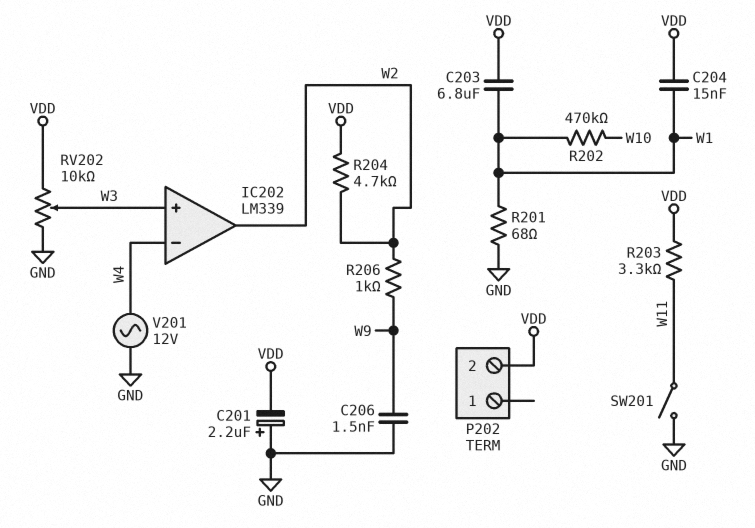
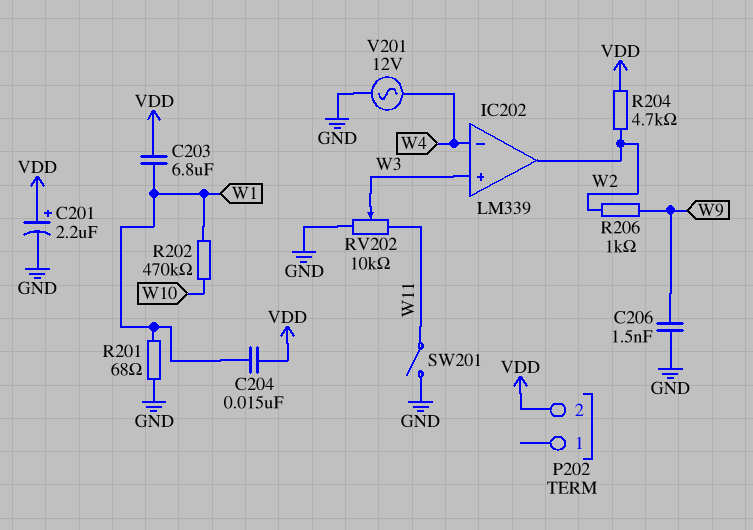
C201: 2.2uF (plus GND, minus VDD) -> 2.2uF (plus VDD, minus GND)
R203: 3.3k (VDD, W11) -> none
RV202: 10k (GND, VDD, wiper W3) -> 10k (GND, W11, wiper W3)

